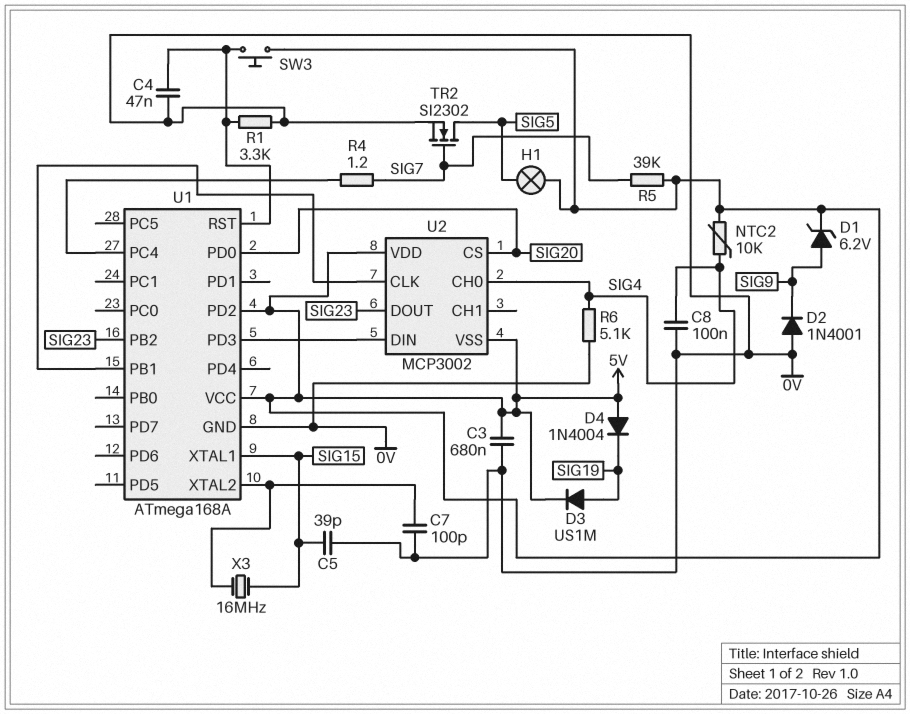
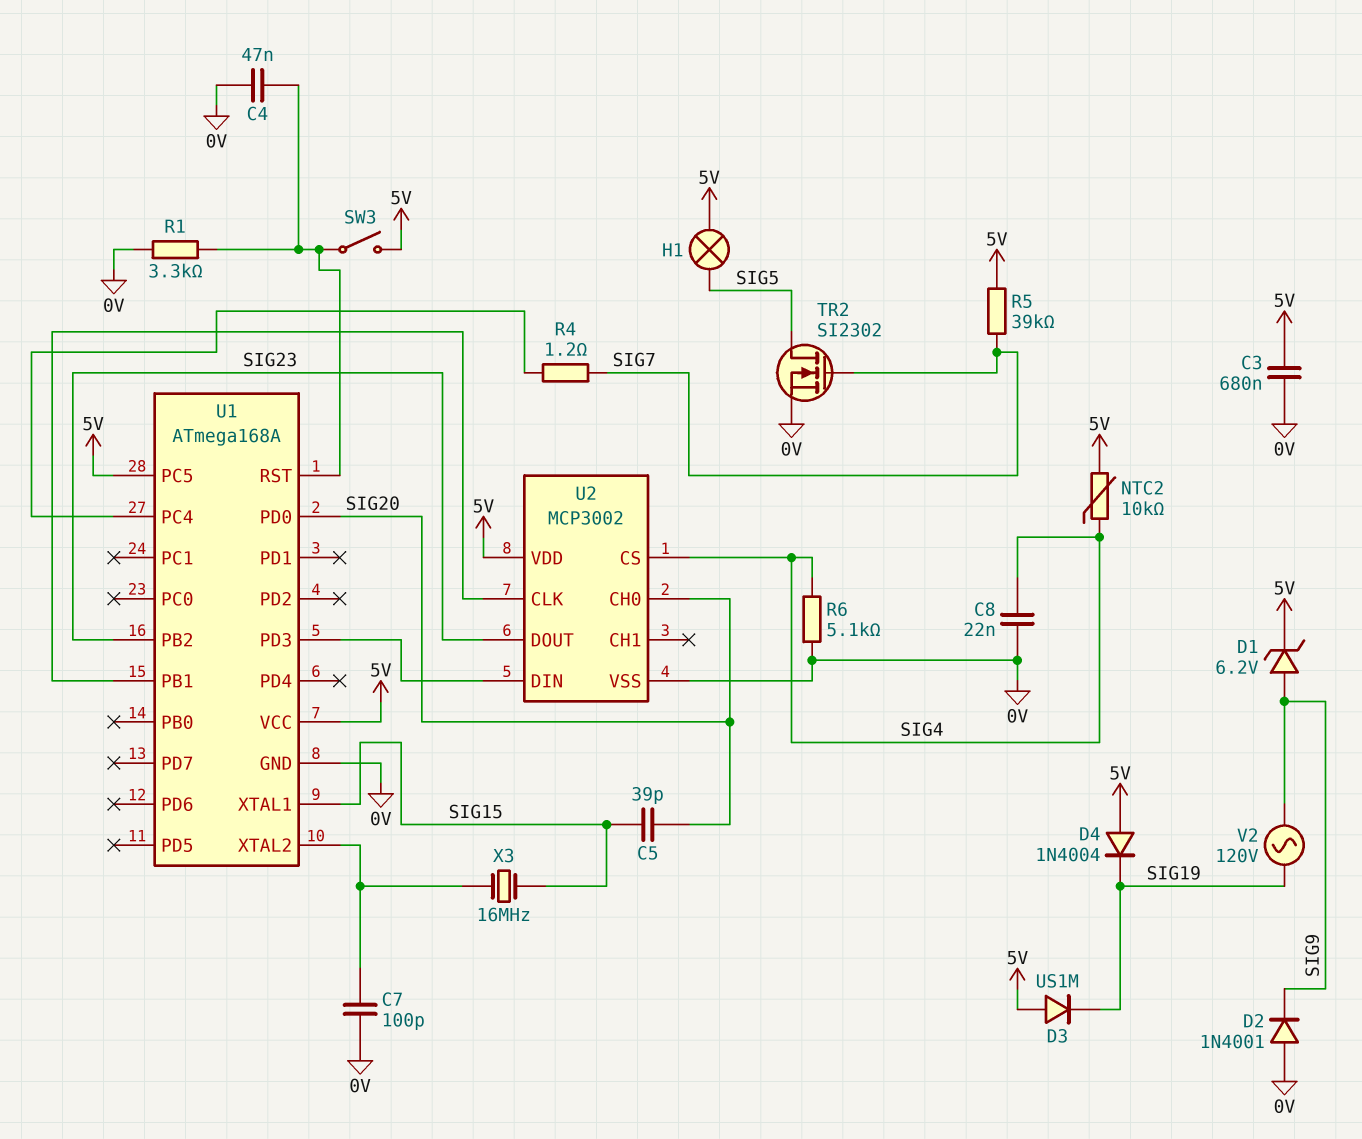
C5: 39pF (0V, SIG15) -> 39pF (SIG15, SIG20)
C8: 100nF (0V, SIG4) -> 22nF (0V, SIG4)
D3: diode US1M (A SIG19, K 5V) -> diode US1M (A 5V, K SIG19)
SW3: button (5V, U1/RST) -> switch (5V, U1/RST)
U1 pin PC5: none -> 5V
U1 pin PD2: 5V -> none
U2 pin CH0: SIG4 -> SIG20
U2 pin CS: SIG20 -> SIG4
U2 pin VSS: 5V -> 0V
V2: none -> AC 120V (SIG9, SIG19)

